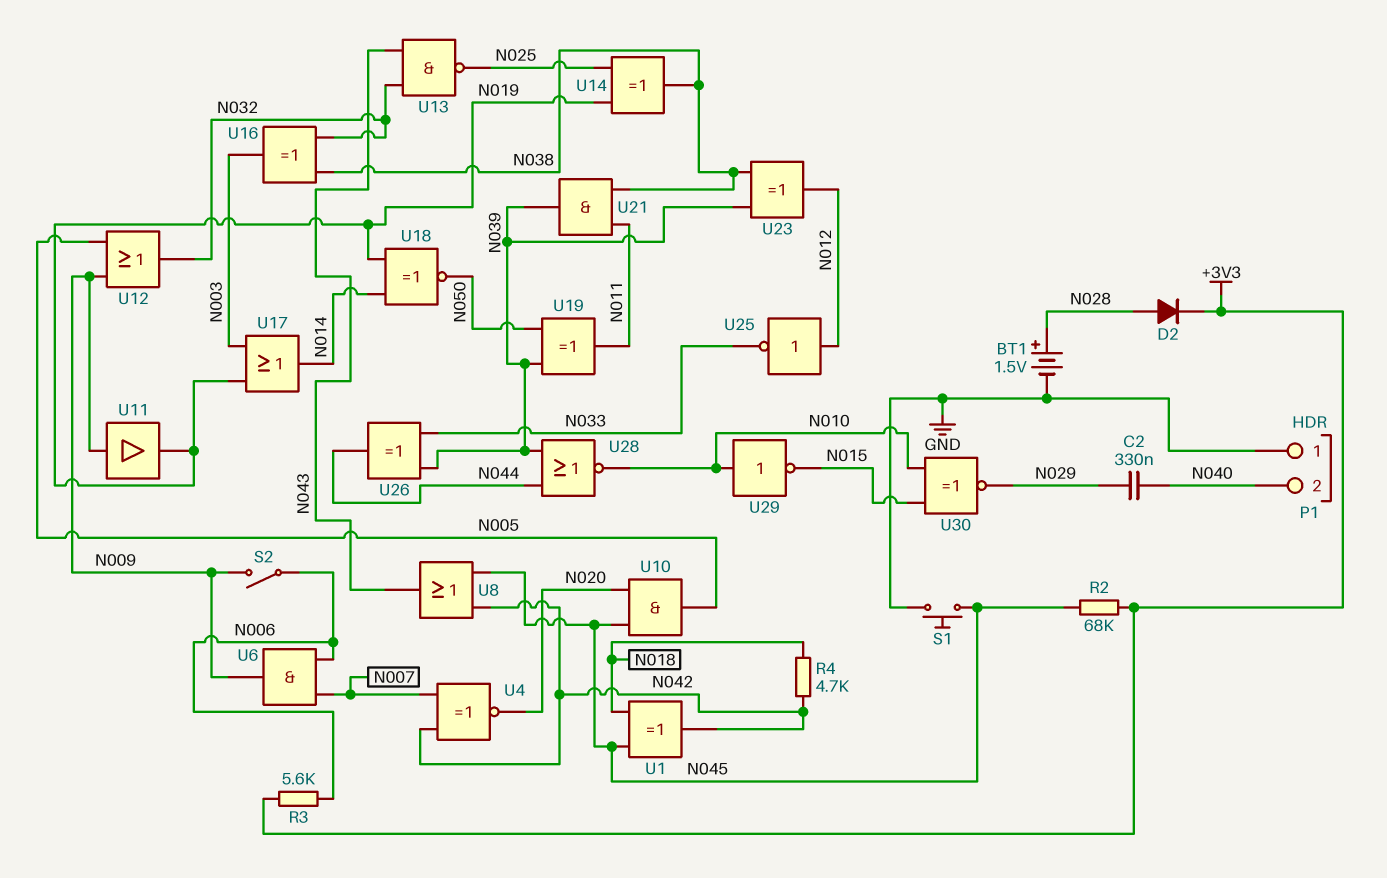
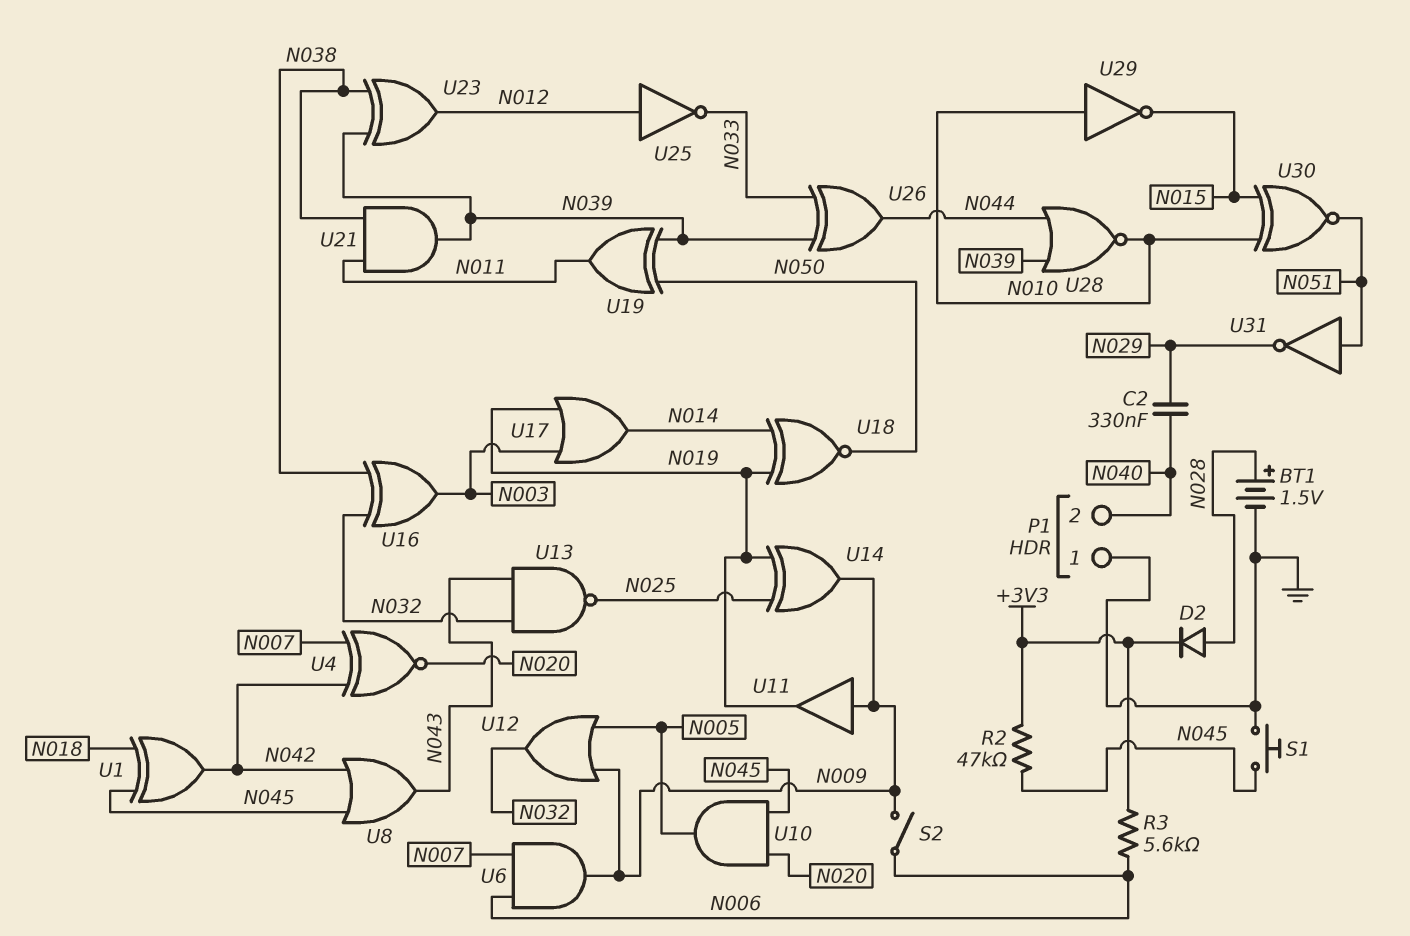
R2: 68k (+3V3, N045) -> 47k (+3V3, N045)
R4: 4.7k (N018, N042) -> none
U14: XOR (in N019, in N025, out N038) -> XOR (in N019, in N025, out N009)
U30: XNOR (in N010, in N015, out N029) -> XNOR (in N010, in N015, out N051)
U31: none -> NOT (in N051, out N029)

